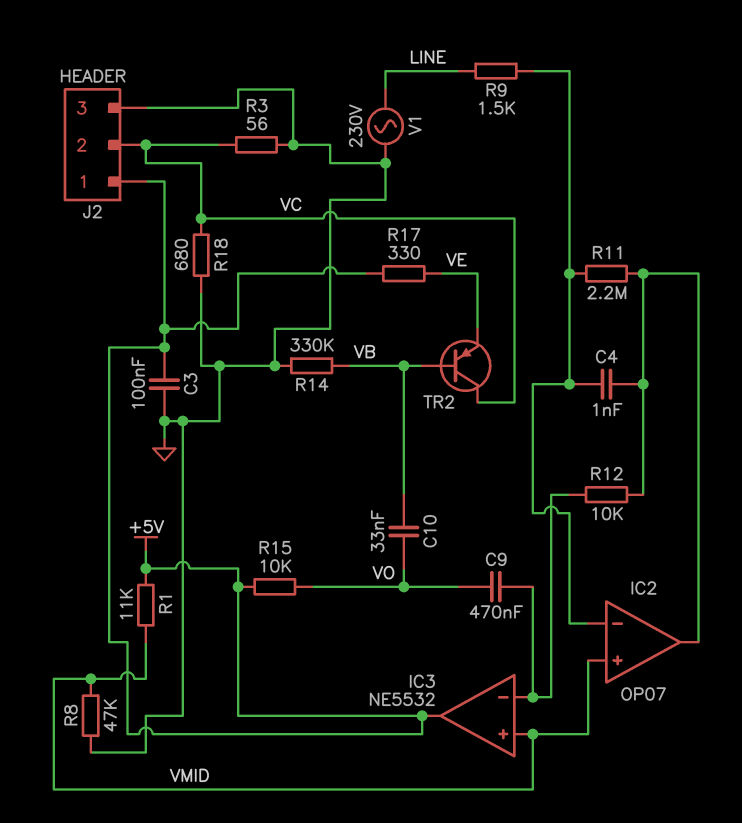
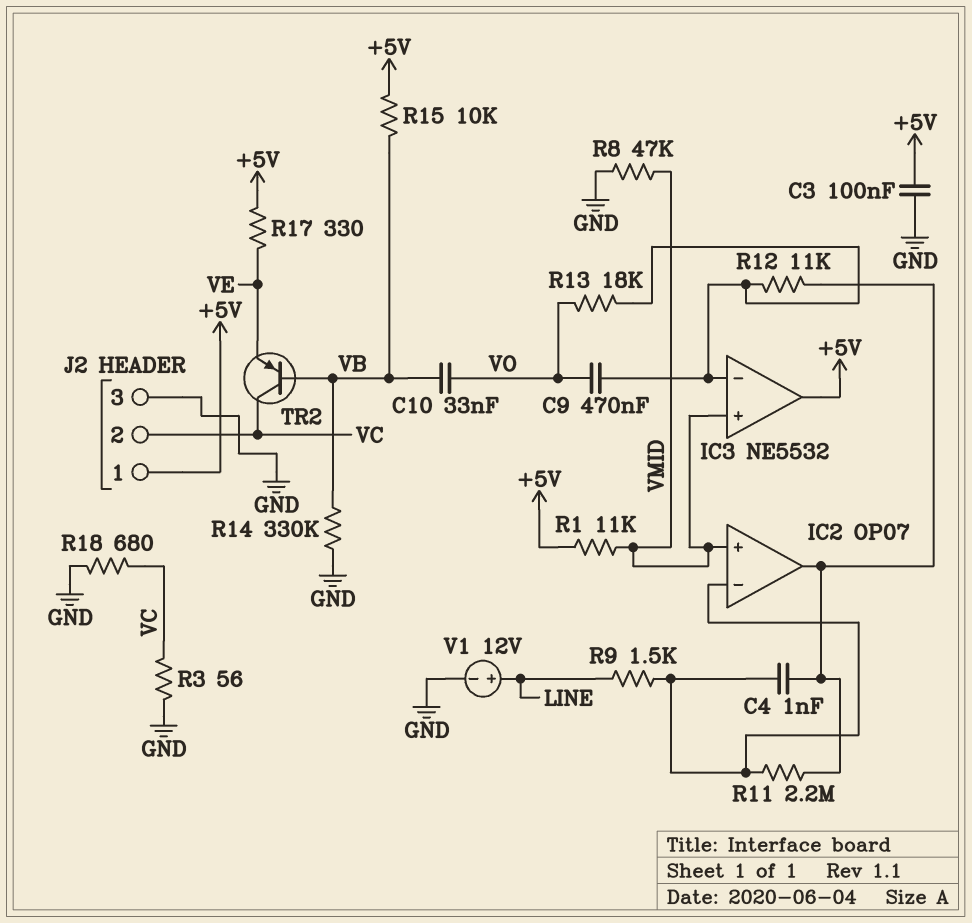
R12: 10k (IC2/out, IC3/in-) -> 11k (IC2/out, IC3/in-)
R13: none -> 18k (IC3/in-, VO)
R15: 10k (+5V, VO) -> 10k (+5V, VB)
V1: AC 230V (GND, LINE) -> 12V (plus LINE, minus GND)

